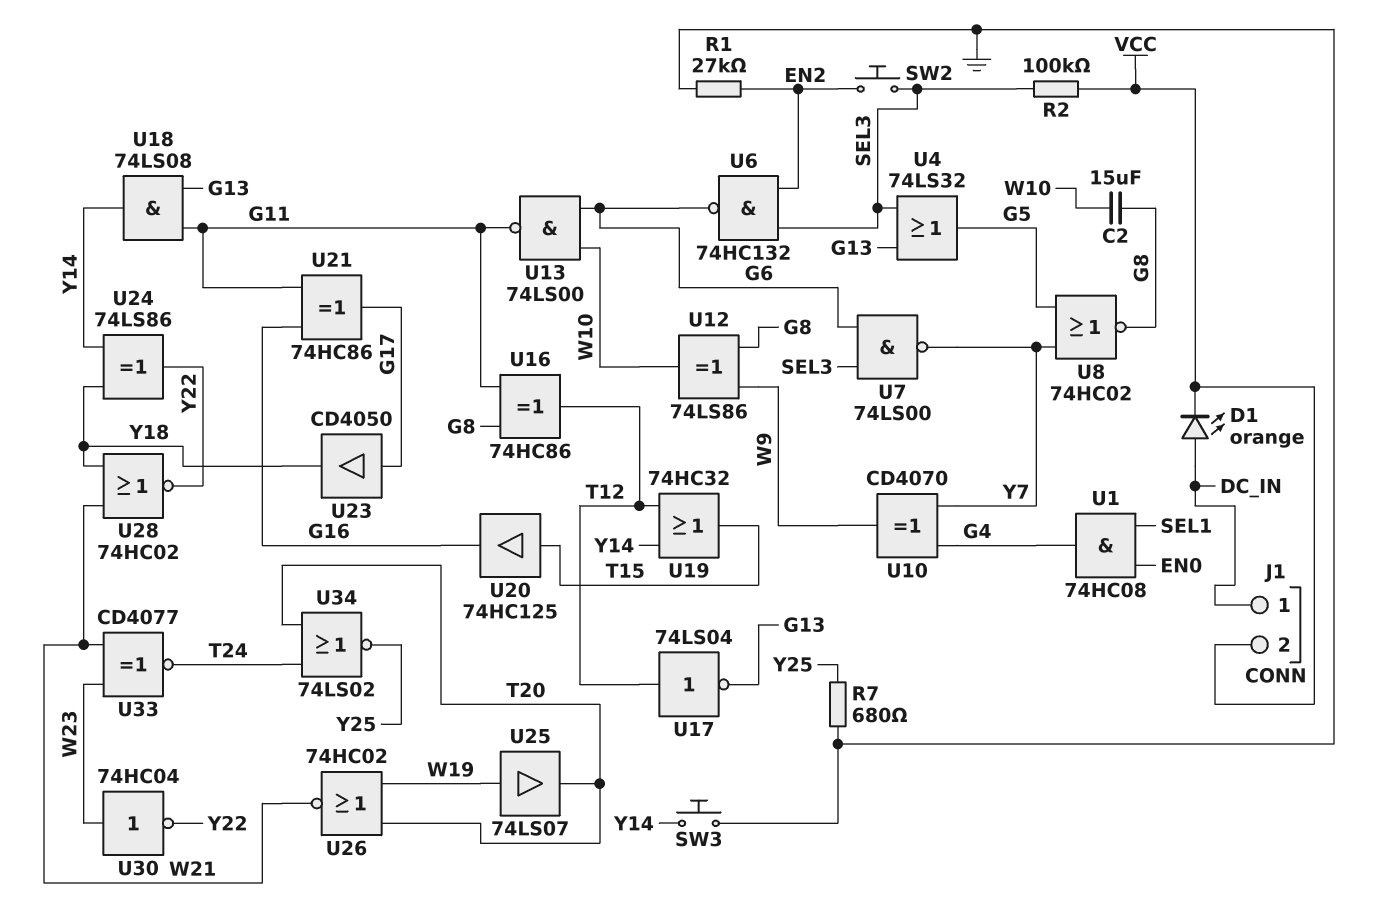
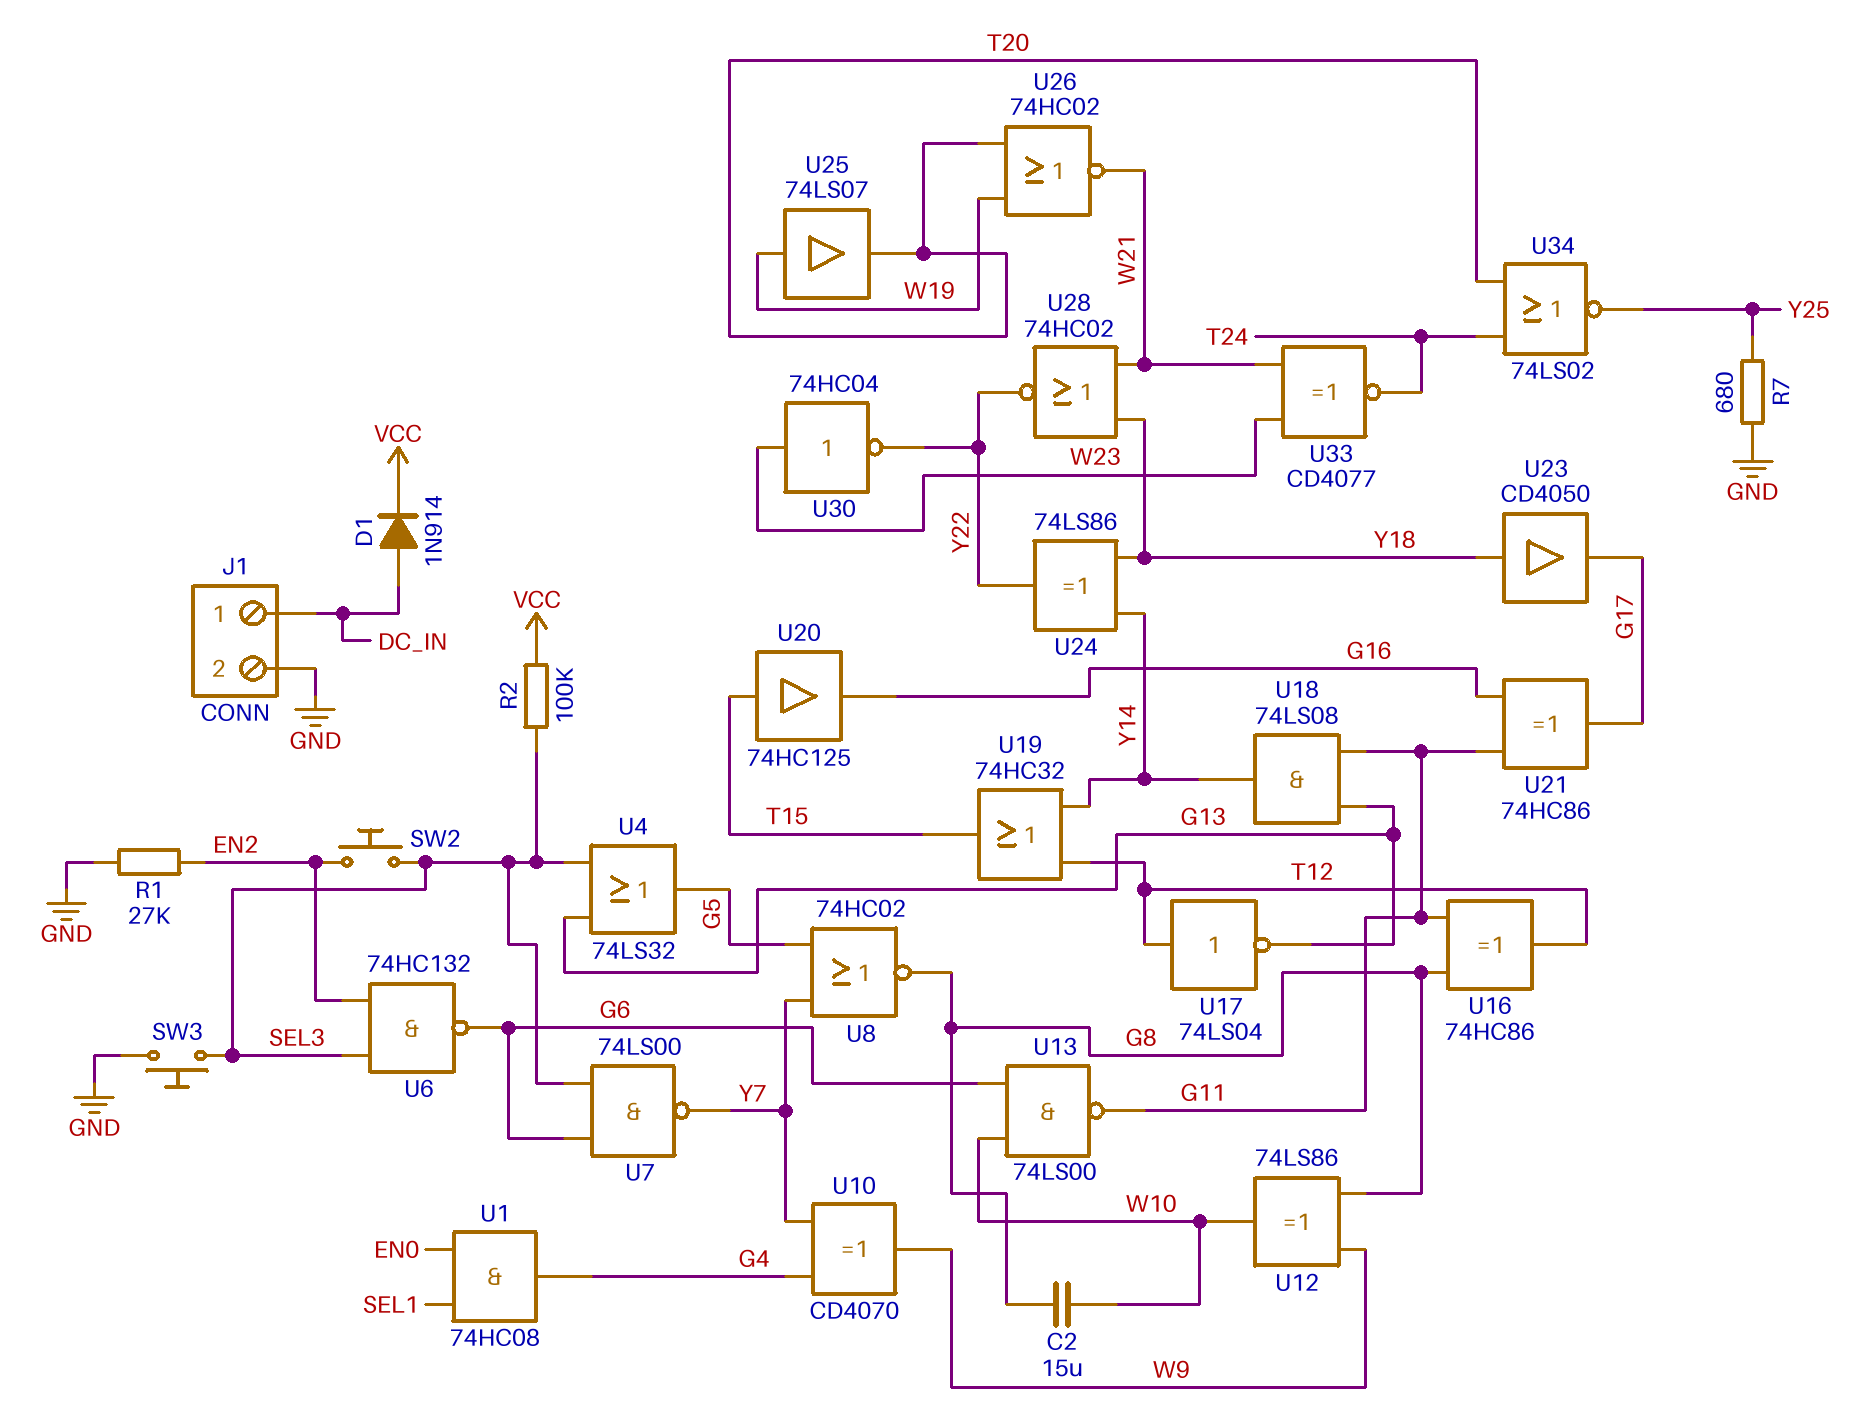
D1: LED orange (A DC_IN, K VCC) -> diode 1N914 (A DC_IN, K VCC)
J1 pin 2: VCC -> GND
SW3: button (GND, Y14) -> button (GND, SEL3)
U23: buffer CD4050 (in G17, out Y18) -> buffer CD4050 (in Y18, out G17)

